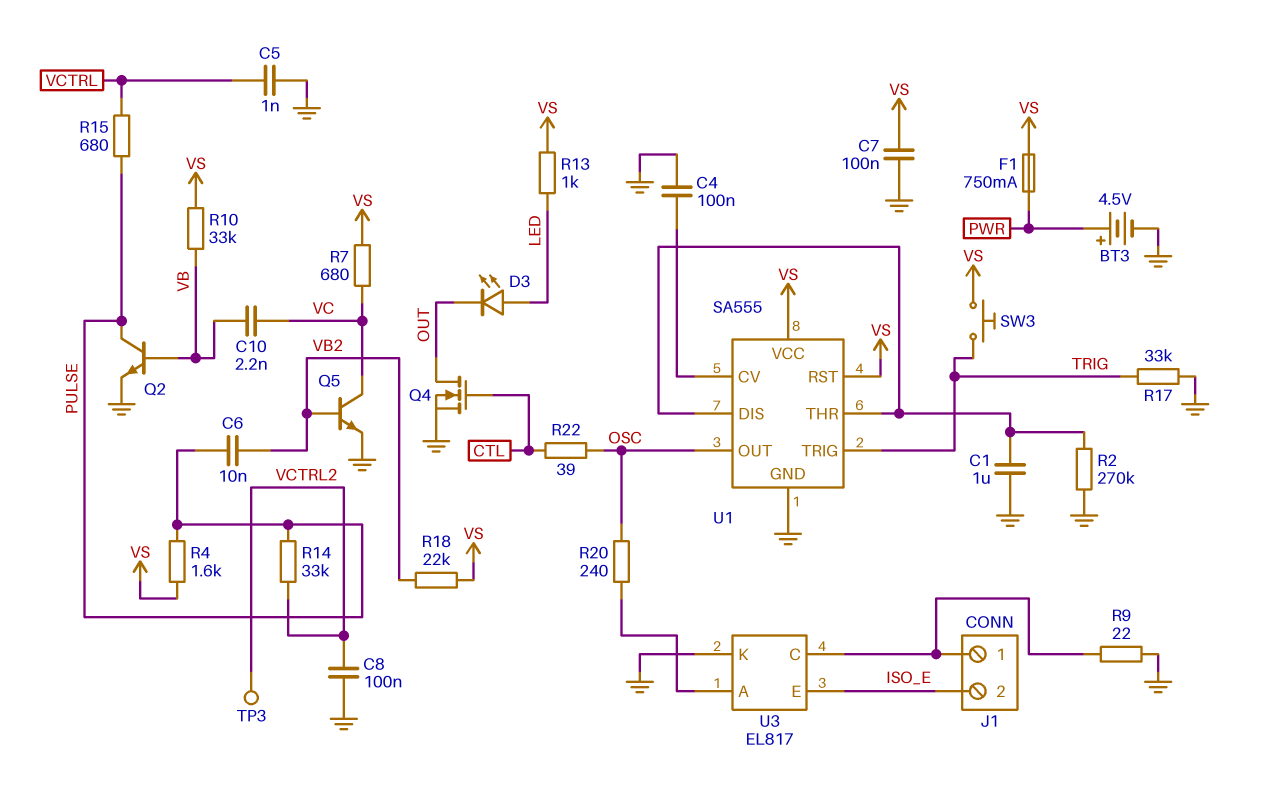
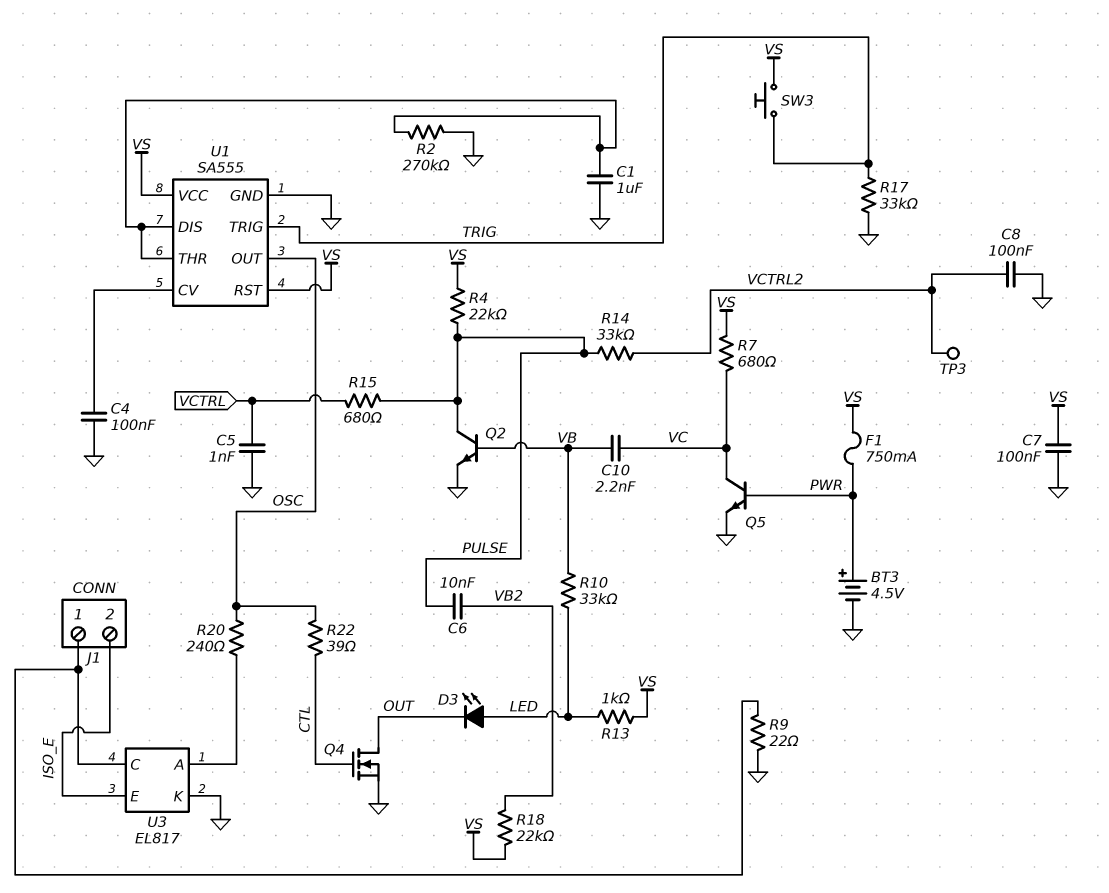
Q5: NPN (B VB2, C VC, E GND) -> NPN (B PWR, C VC, E GND)
R4: 1.6k (PULSE, VS) -> 22k (PULSE, VS)
R10: 33k (VB, VS) -> 33k (LED, VB)

